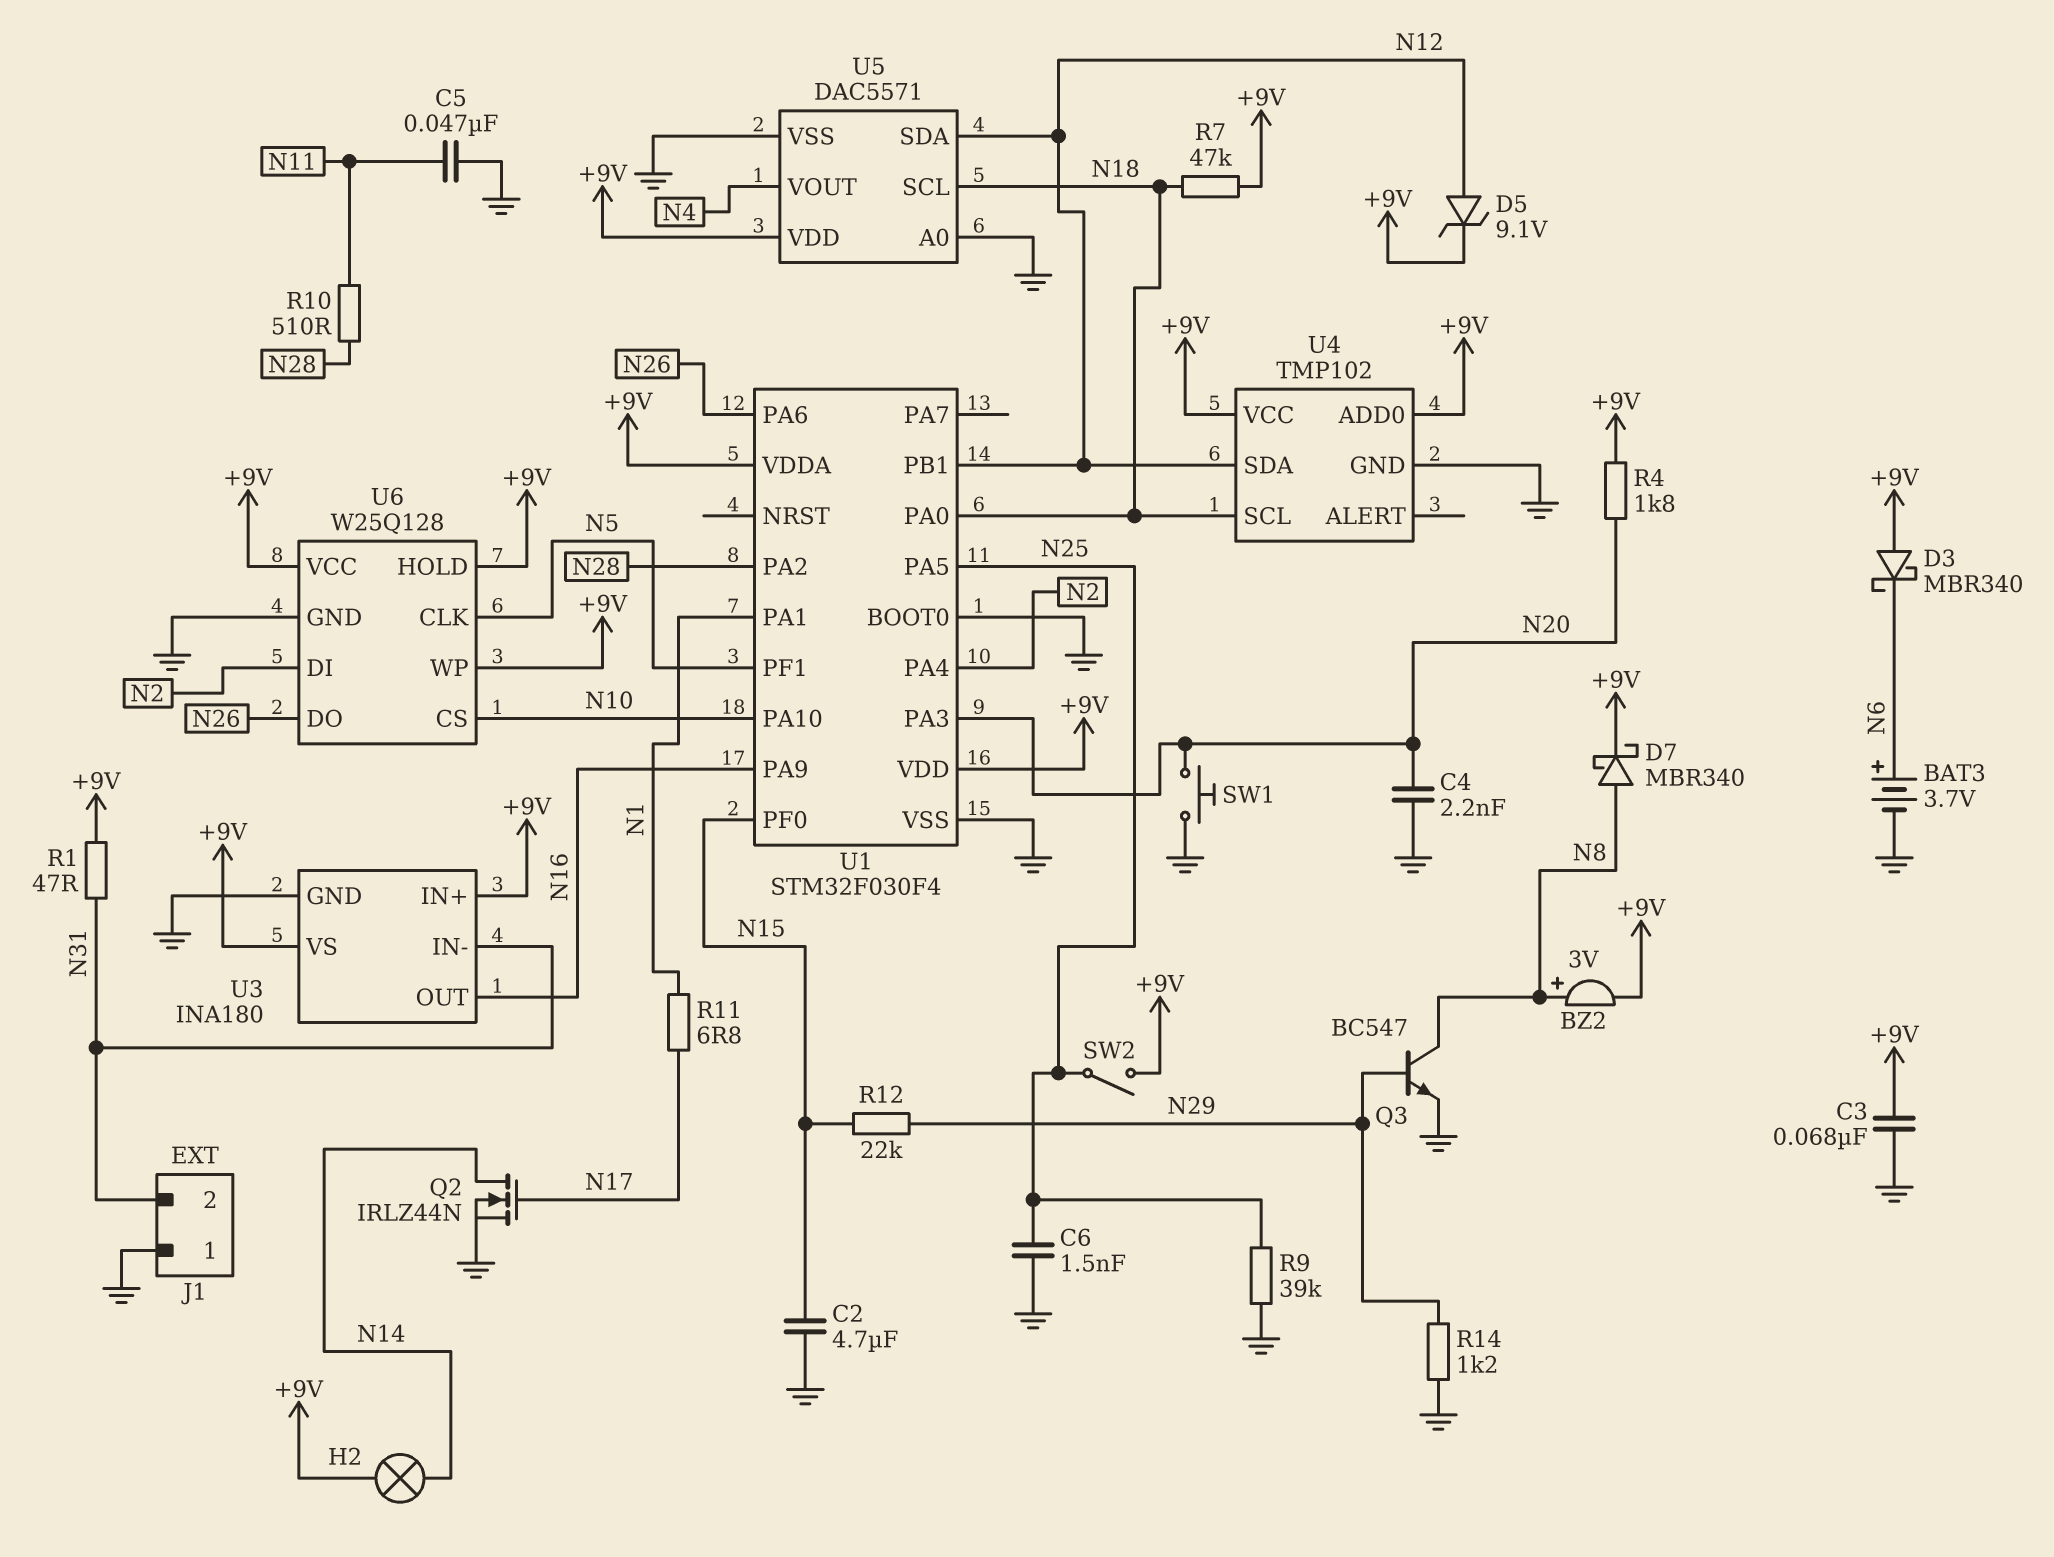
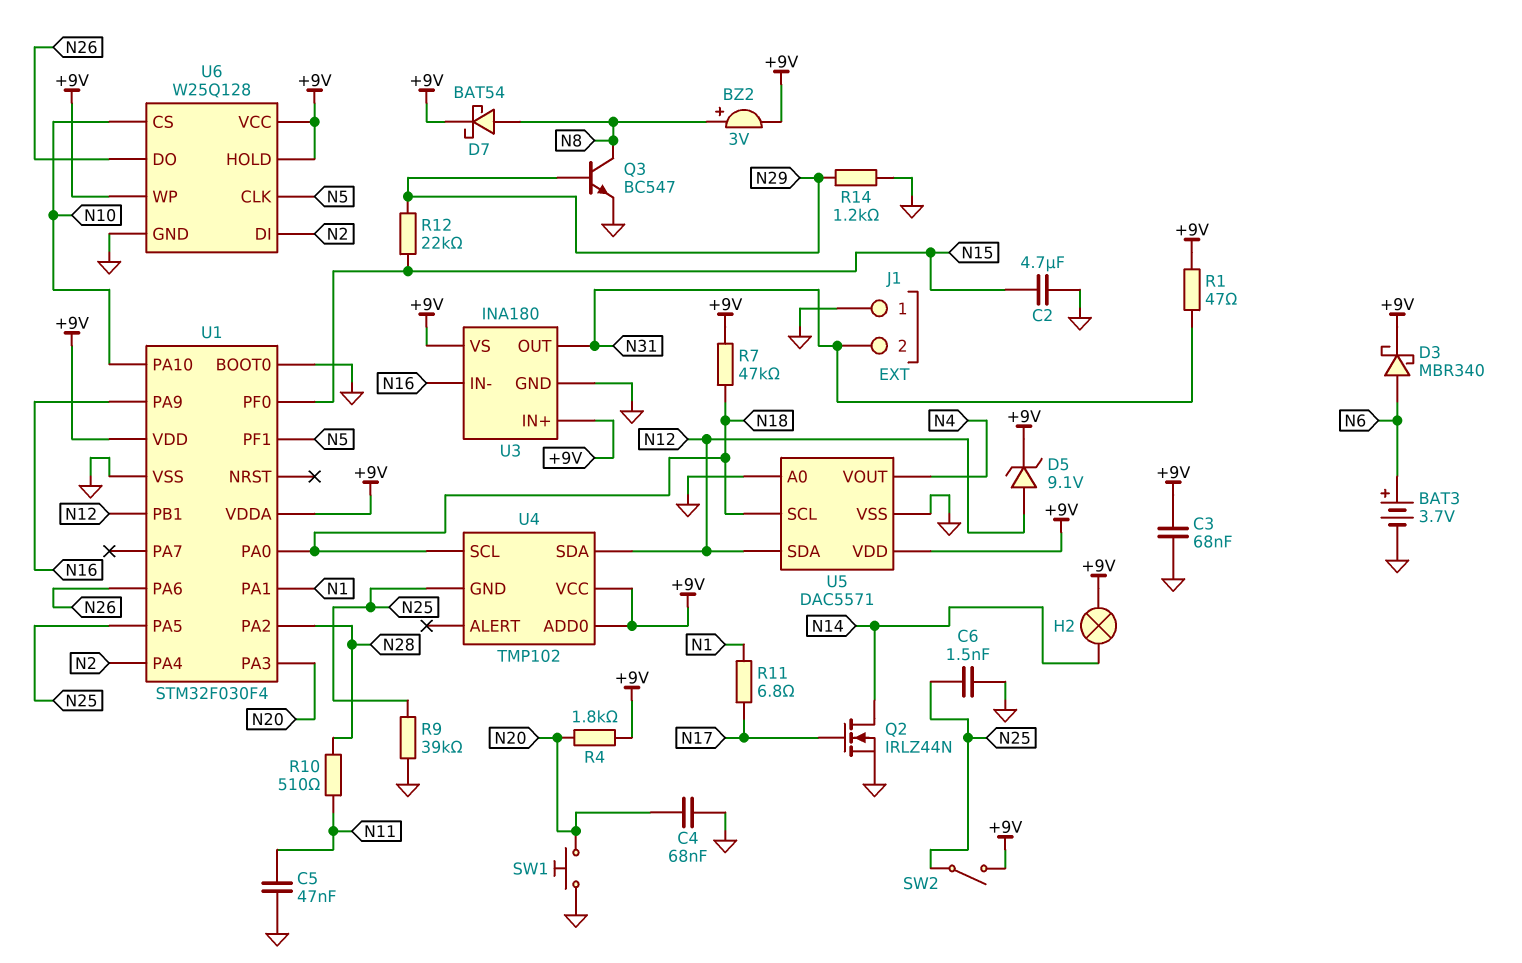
C4: 2.2nF (GND, N20) -> 68nF (GND, N20)
D3: schottky MBR340 (A +9V, K N6) -> schottky MBR340 (A N6, K +9V)
D7: schottky MBR340 (A N8, K +9V) -> schottky BAT54 (A N8, K +9V)
U3 pin IN-: N31 -> N16
U3 pin OUT: N16 -> N31
U4 pin GND: GND -> N25

